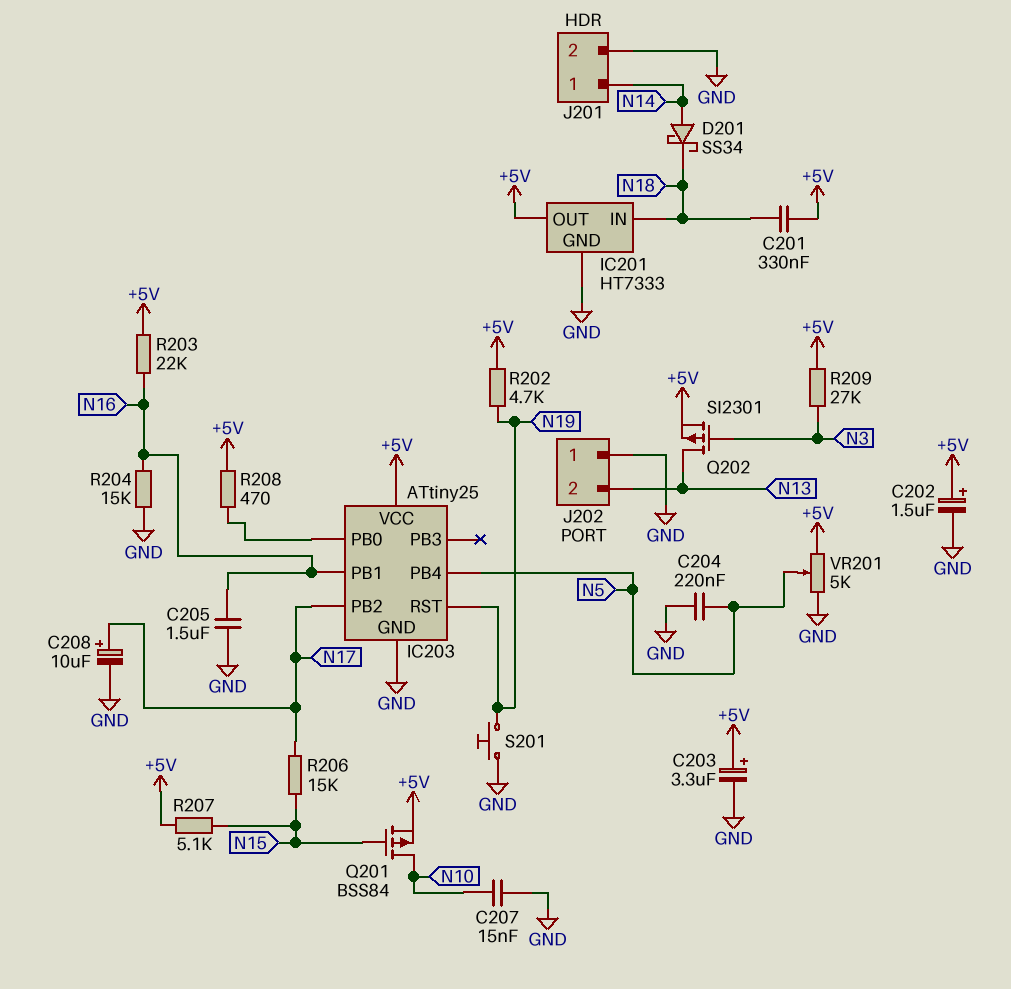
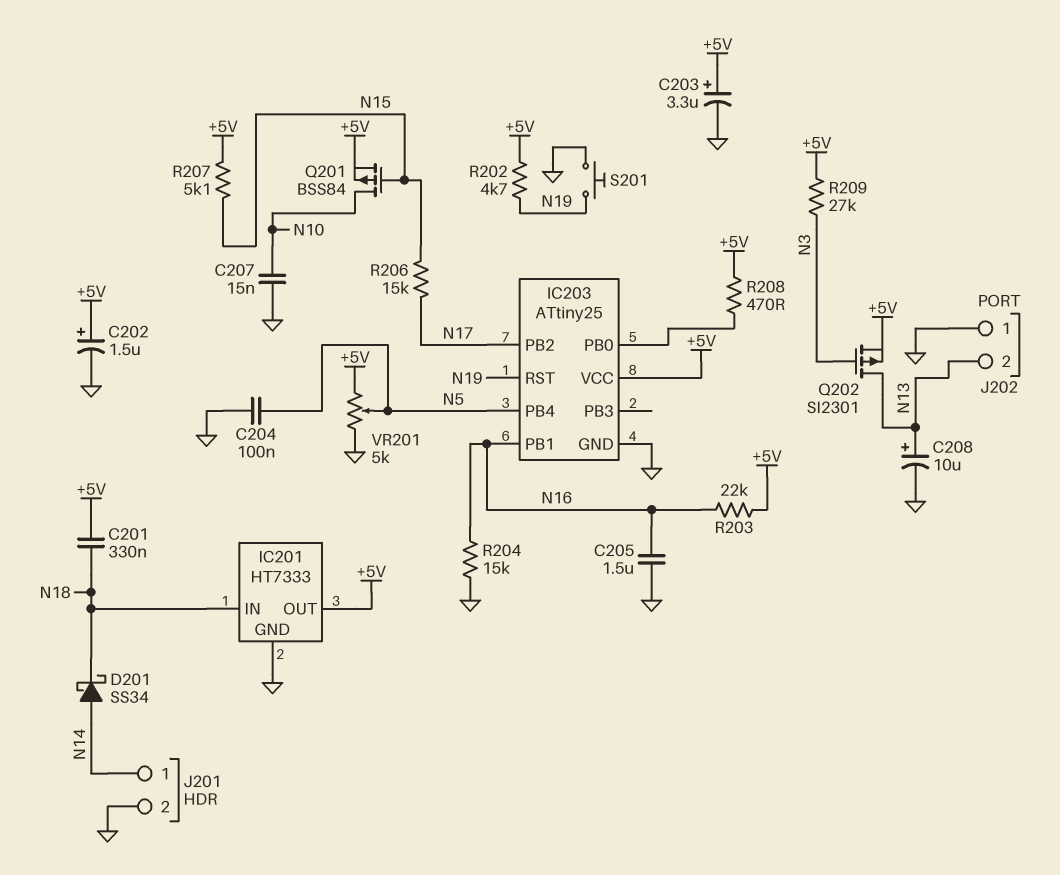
C204: 220nF (GND, N5) -> 100nF (GND, N5)
C208: 10uF (plus N17, minus GND) -> 10uF (plus N13, minus GND)

